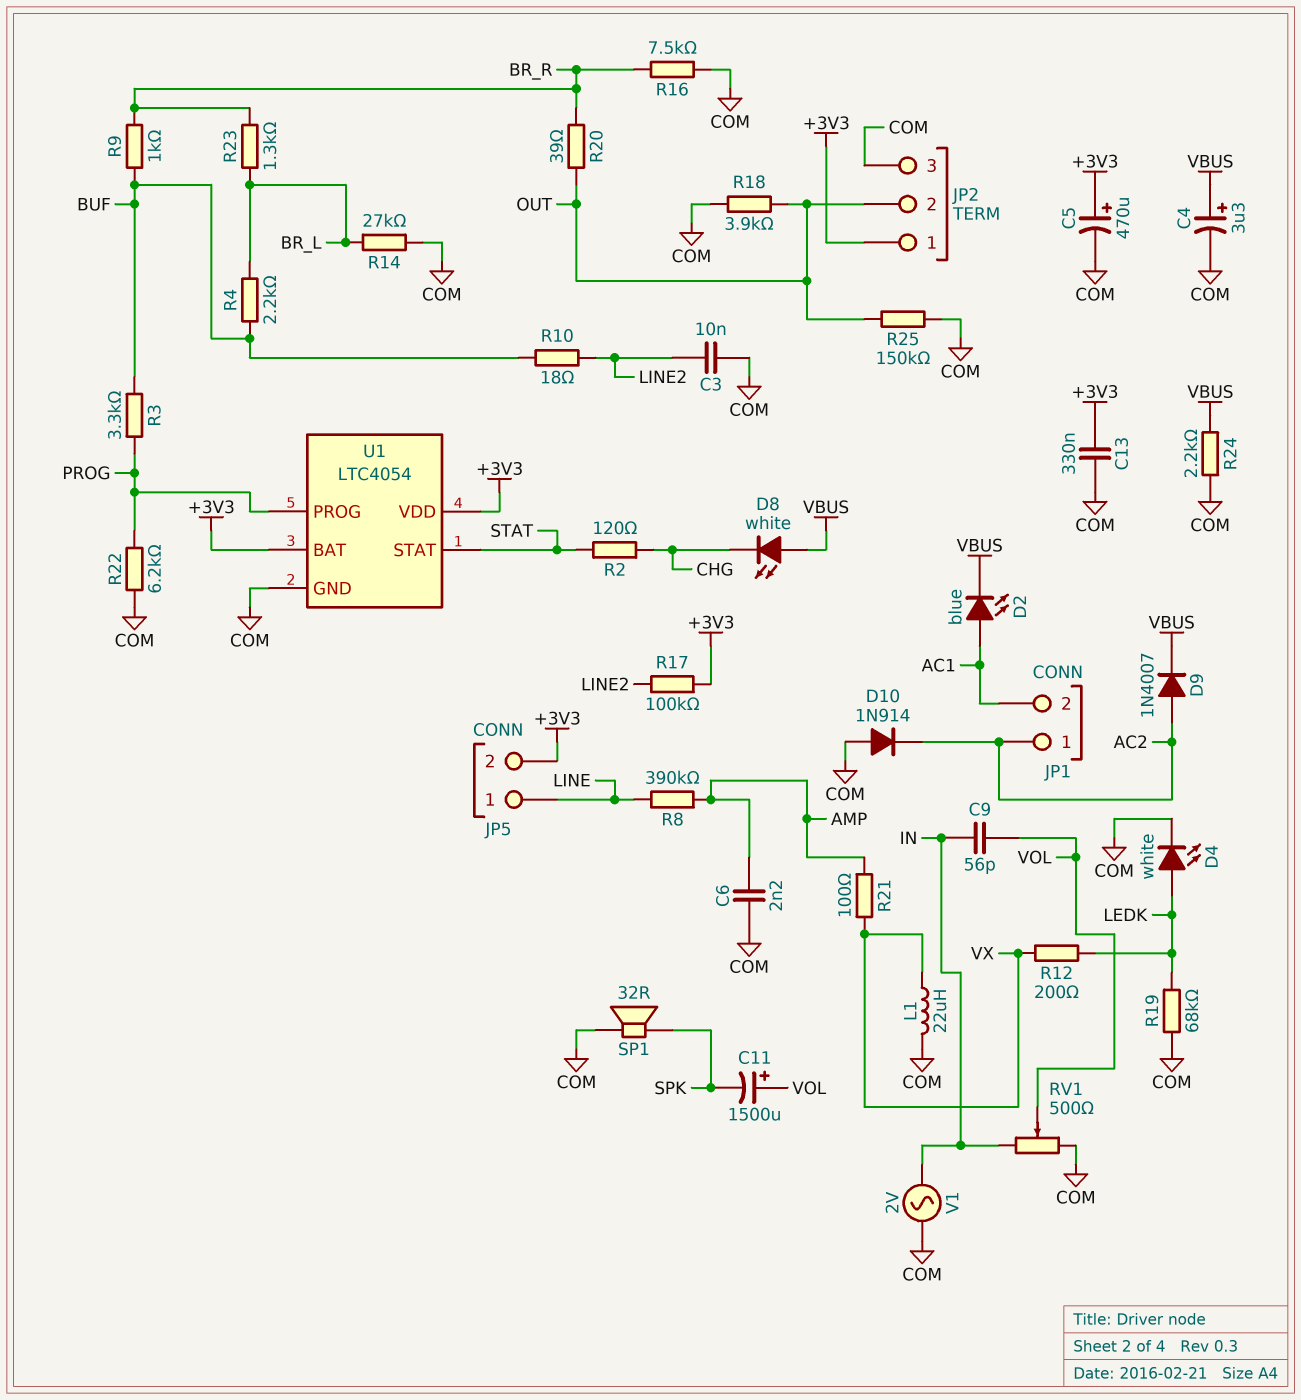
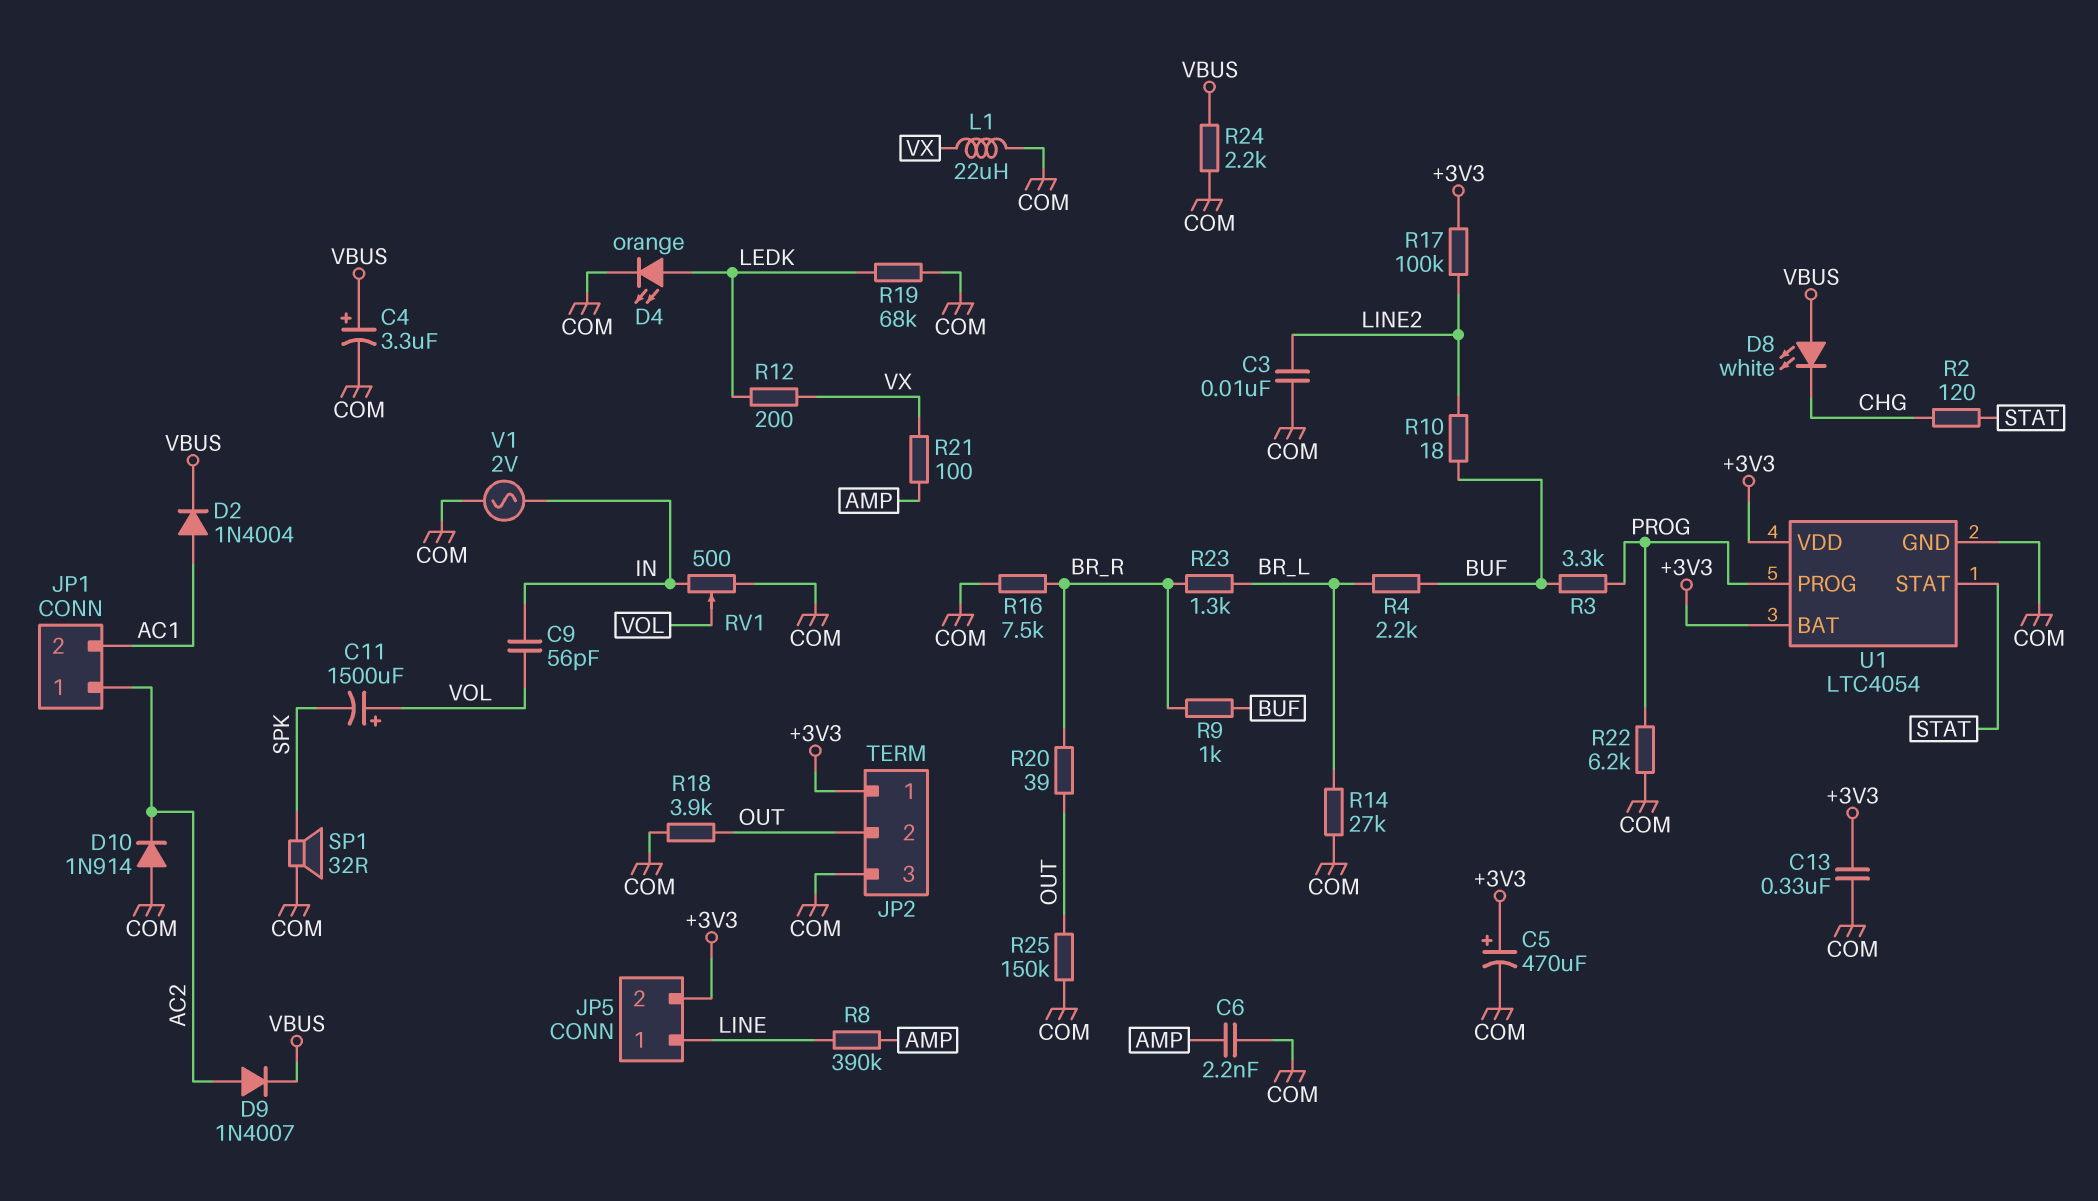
D2: LED blue (A AC1, K VBUS) -> diode 1N4004 (A AC1, K VBUS)
D4: LED white (A LEDK, K COM) -> LED orange (A LEDK, K COM)

